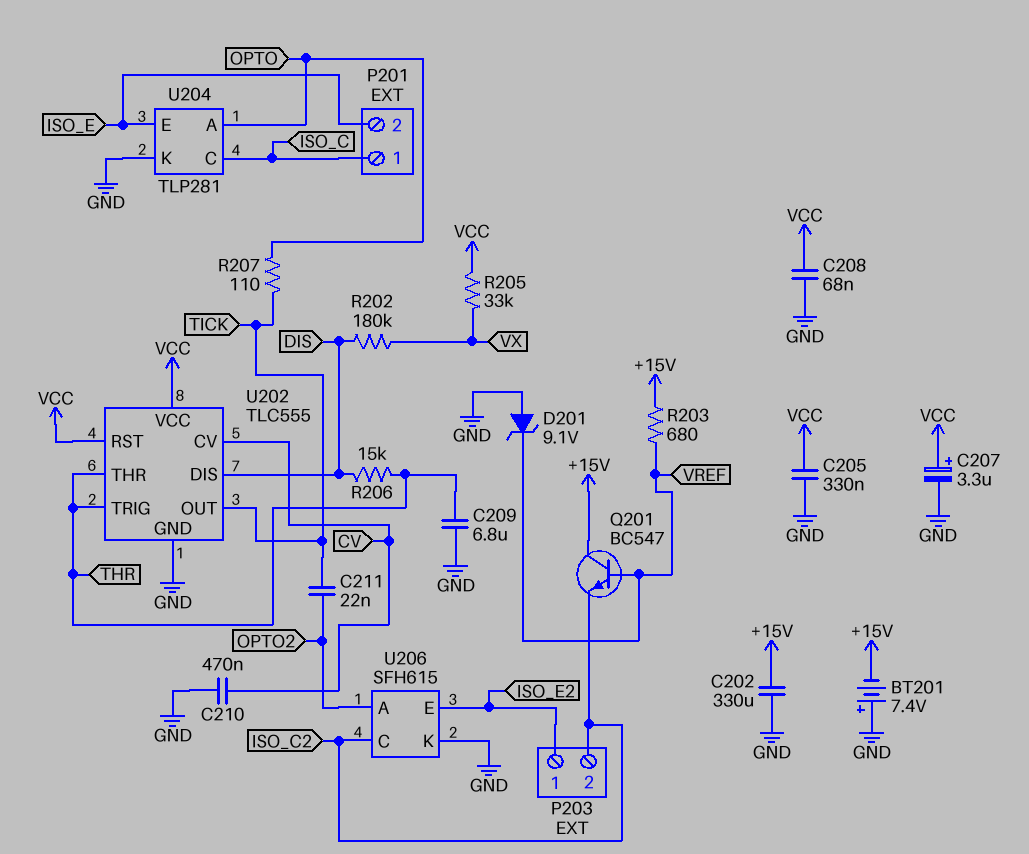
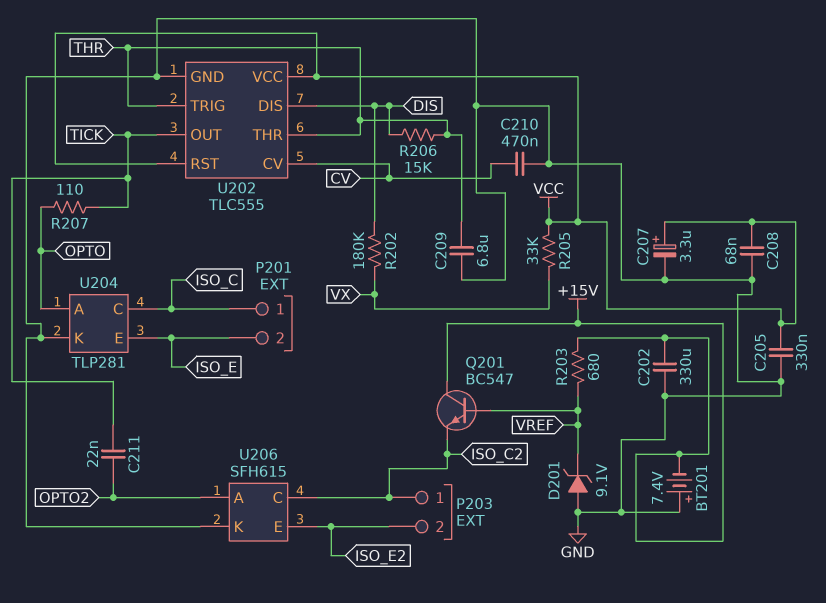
P203 pin 1: ISO_E2 -> ISO_C2
P203 pin 2: ISO_C2 -> ISO_E2

